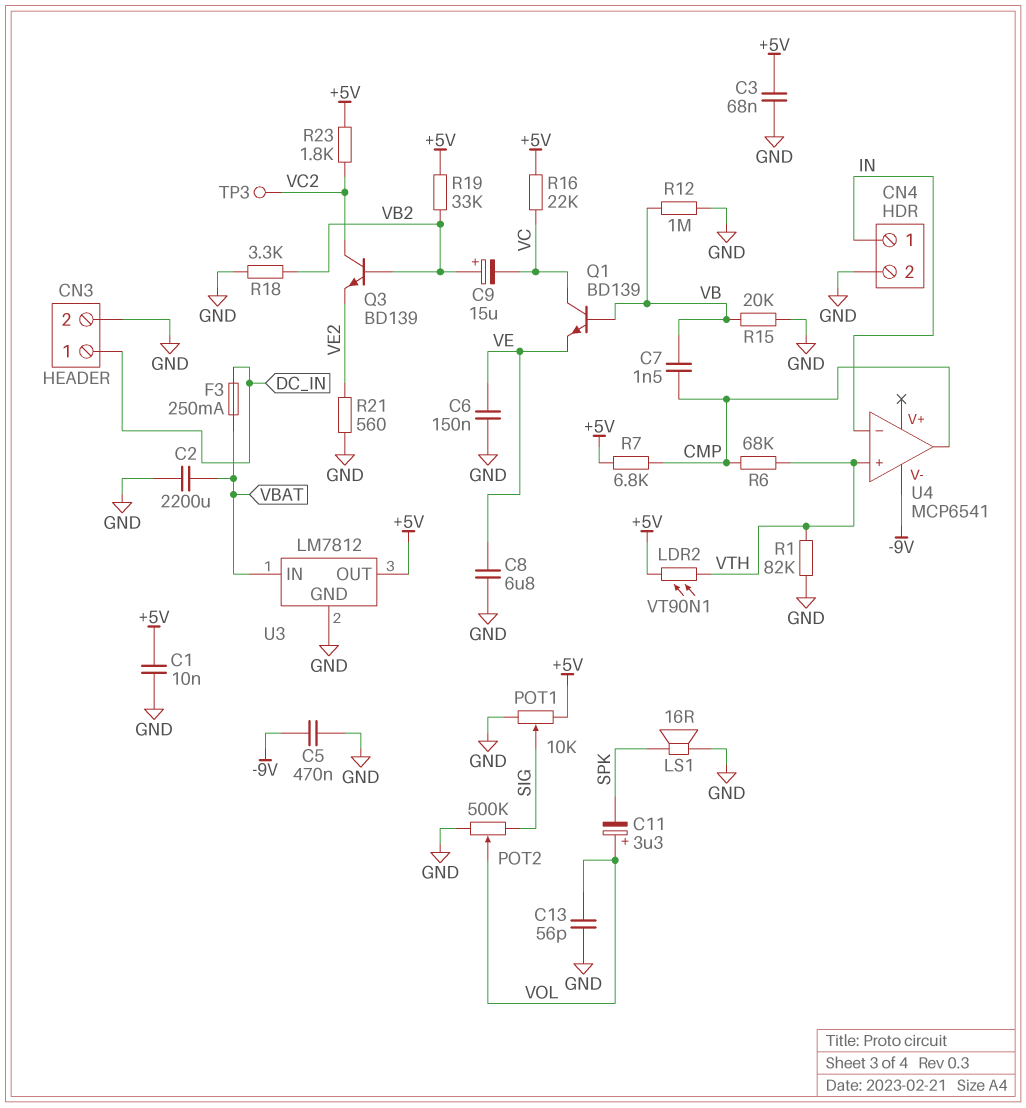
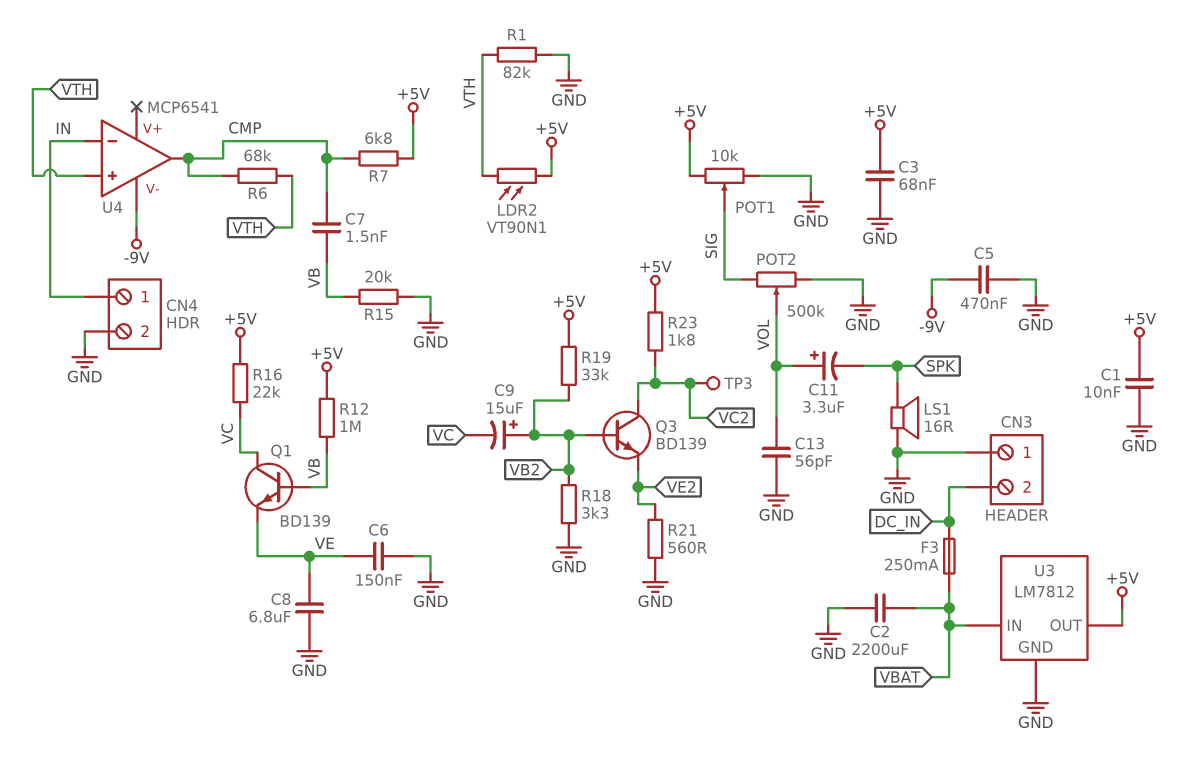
CN3 pin 1: DC_IN -> GND
CN3 pin 2: GND -> DC_IN
R12: 1M (GND, VB) -> 1M (+5V, VB)

